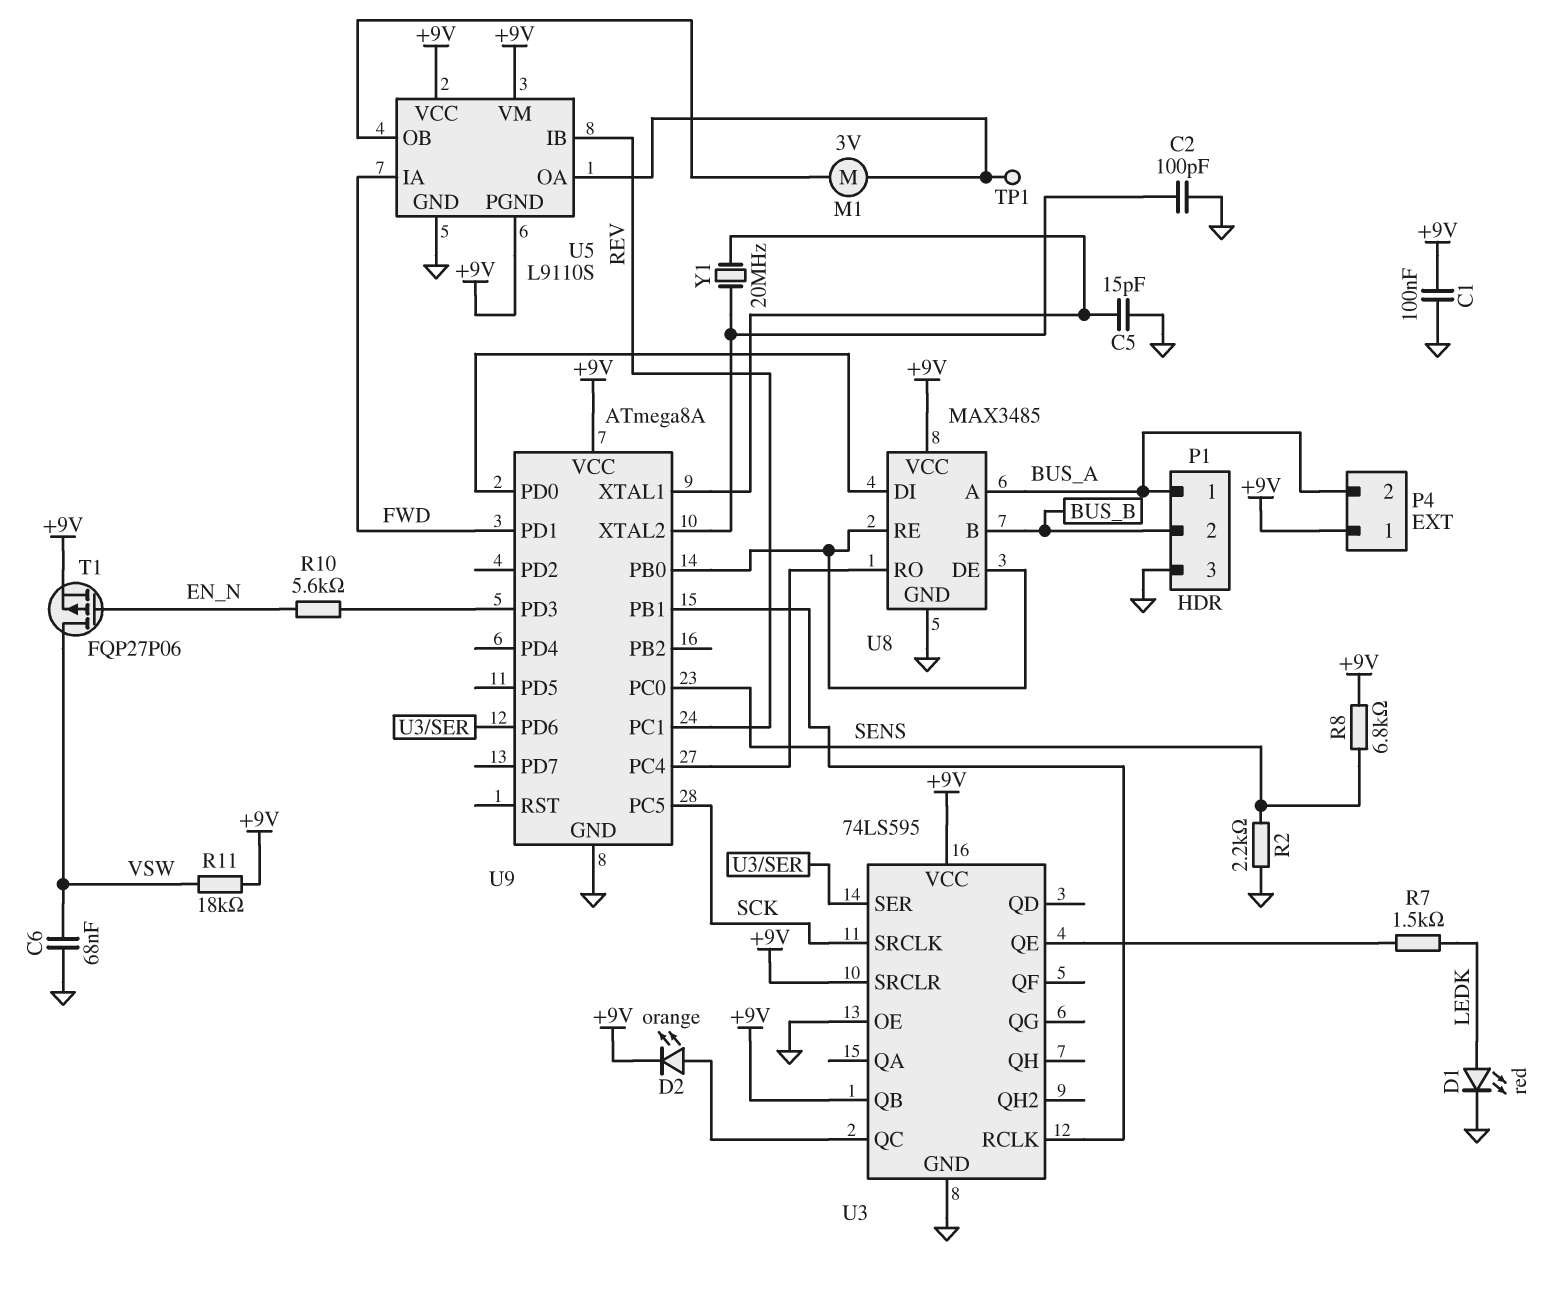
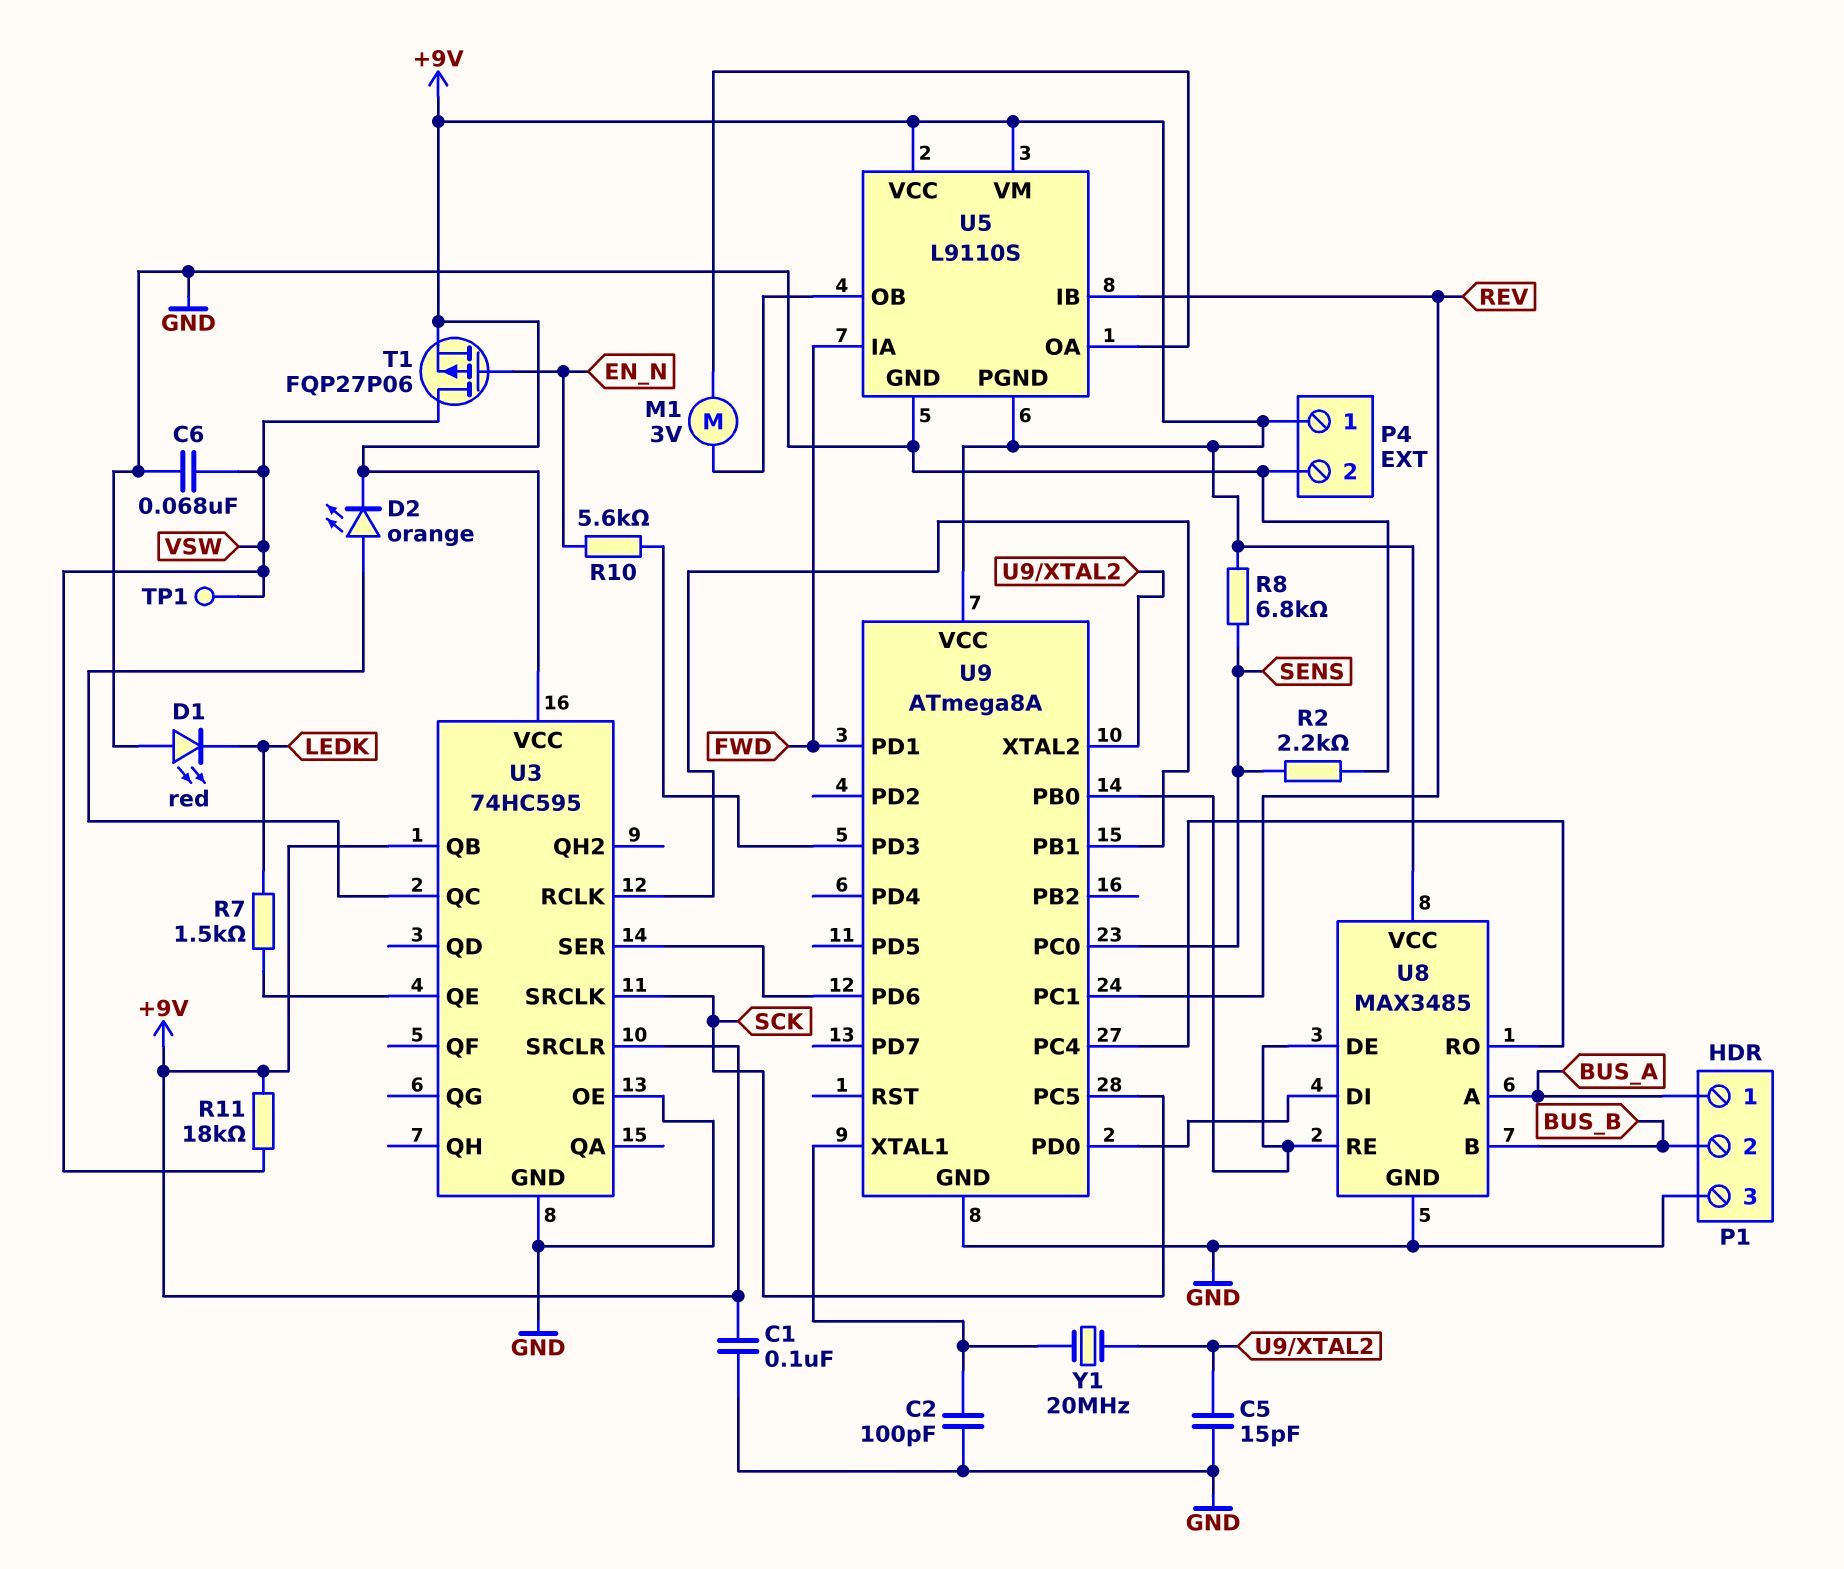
C2: 100pF (GND, U9/XTAL2) -> 100pF (GND, U9/XTAL1)
C5: 15pF (GND, U9/XTAL1) -> 15pF (GND, U9/XTAL2)
D1: LED red (A LEDK, K GND) -> LED red (A GND, K LEDK)
P4 pin 2: BUS_A -> GND
TP1: test point (U5/OA) -> test point (VSW)
U3: 74LS595 -> 74HC595

